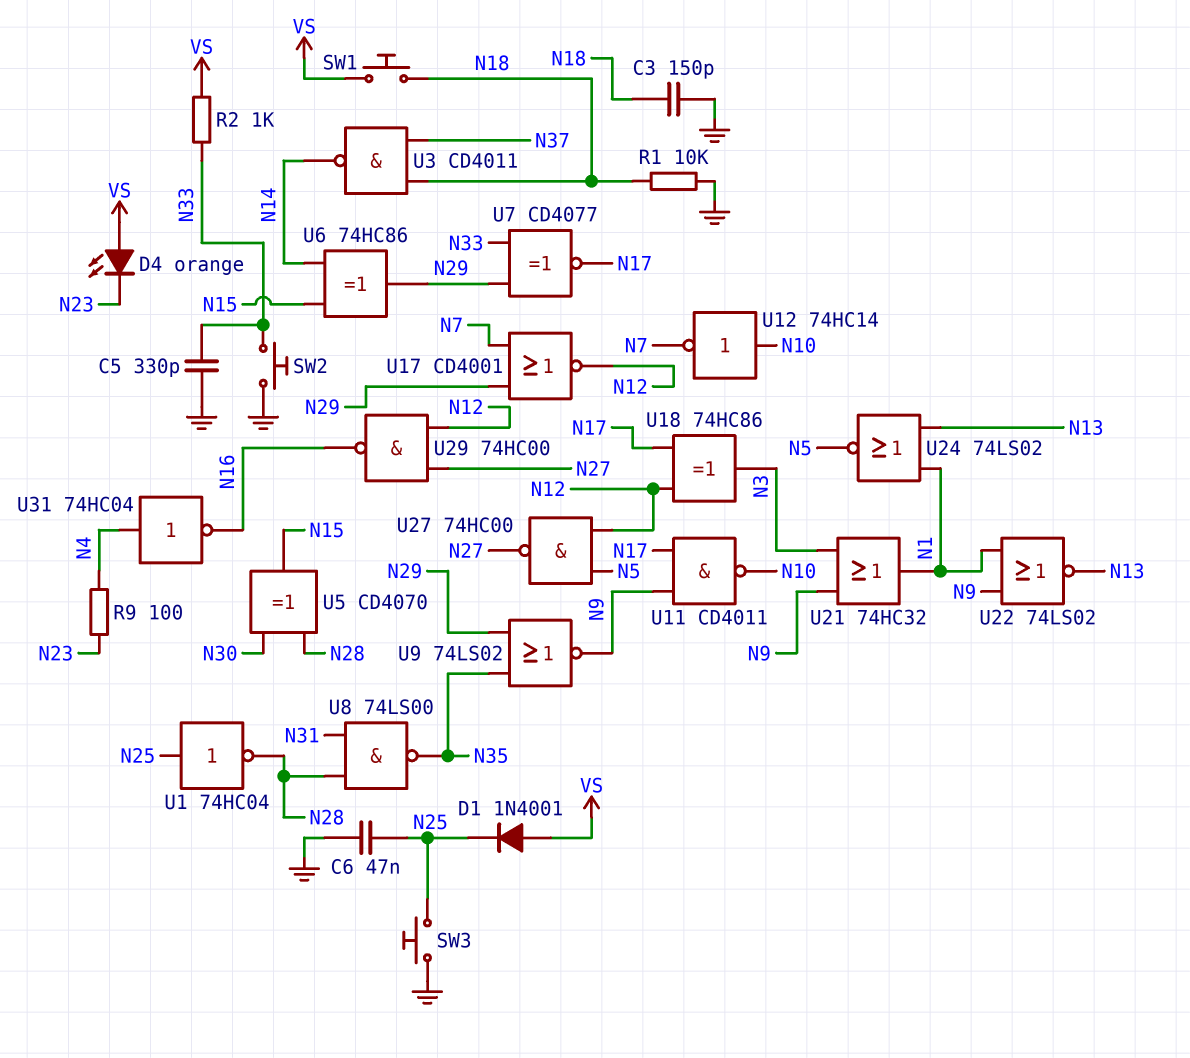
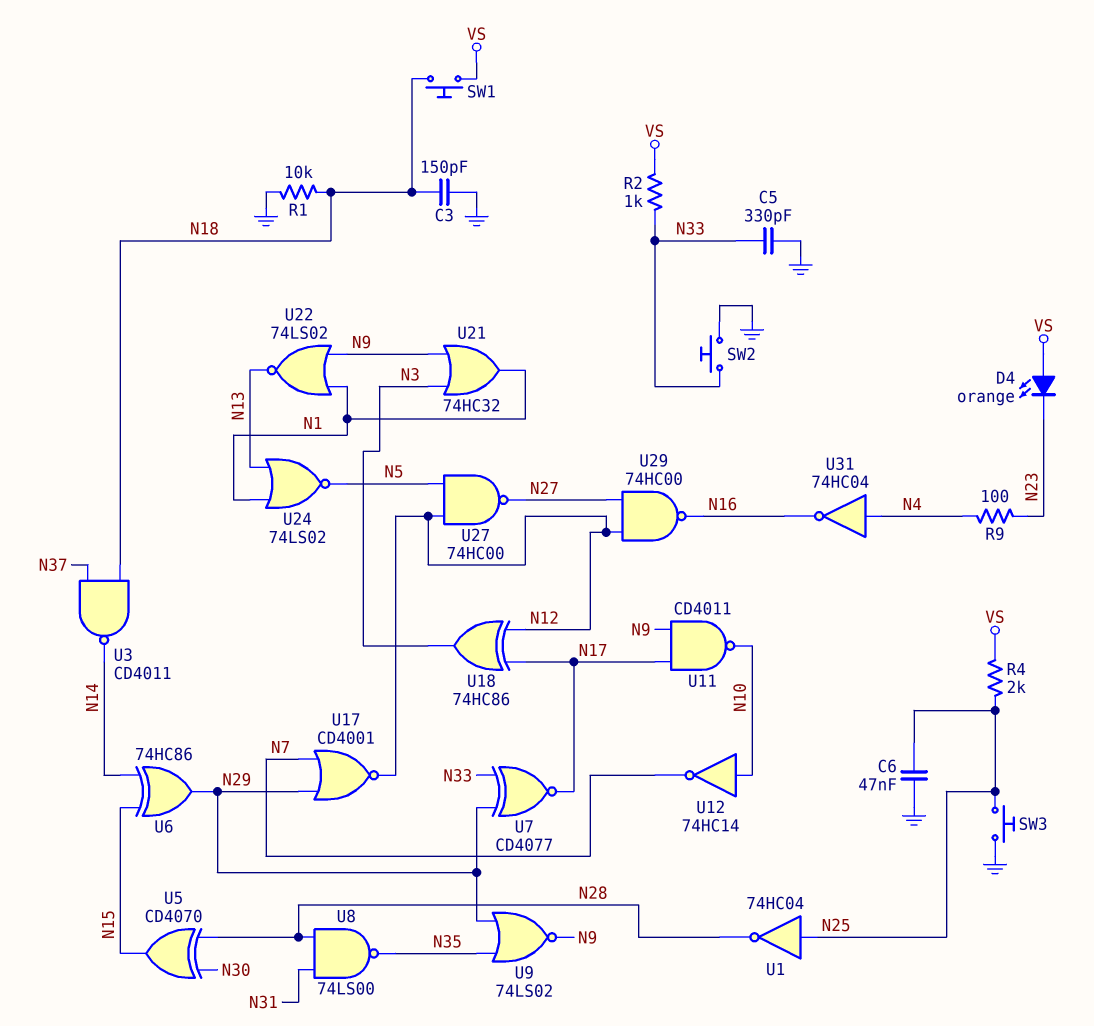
D1: diode 1N4001 (A VS, K N25) -> none
R4: none -> 2k (N25, VS)

